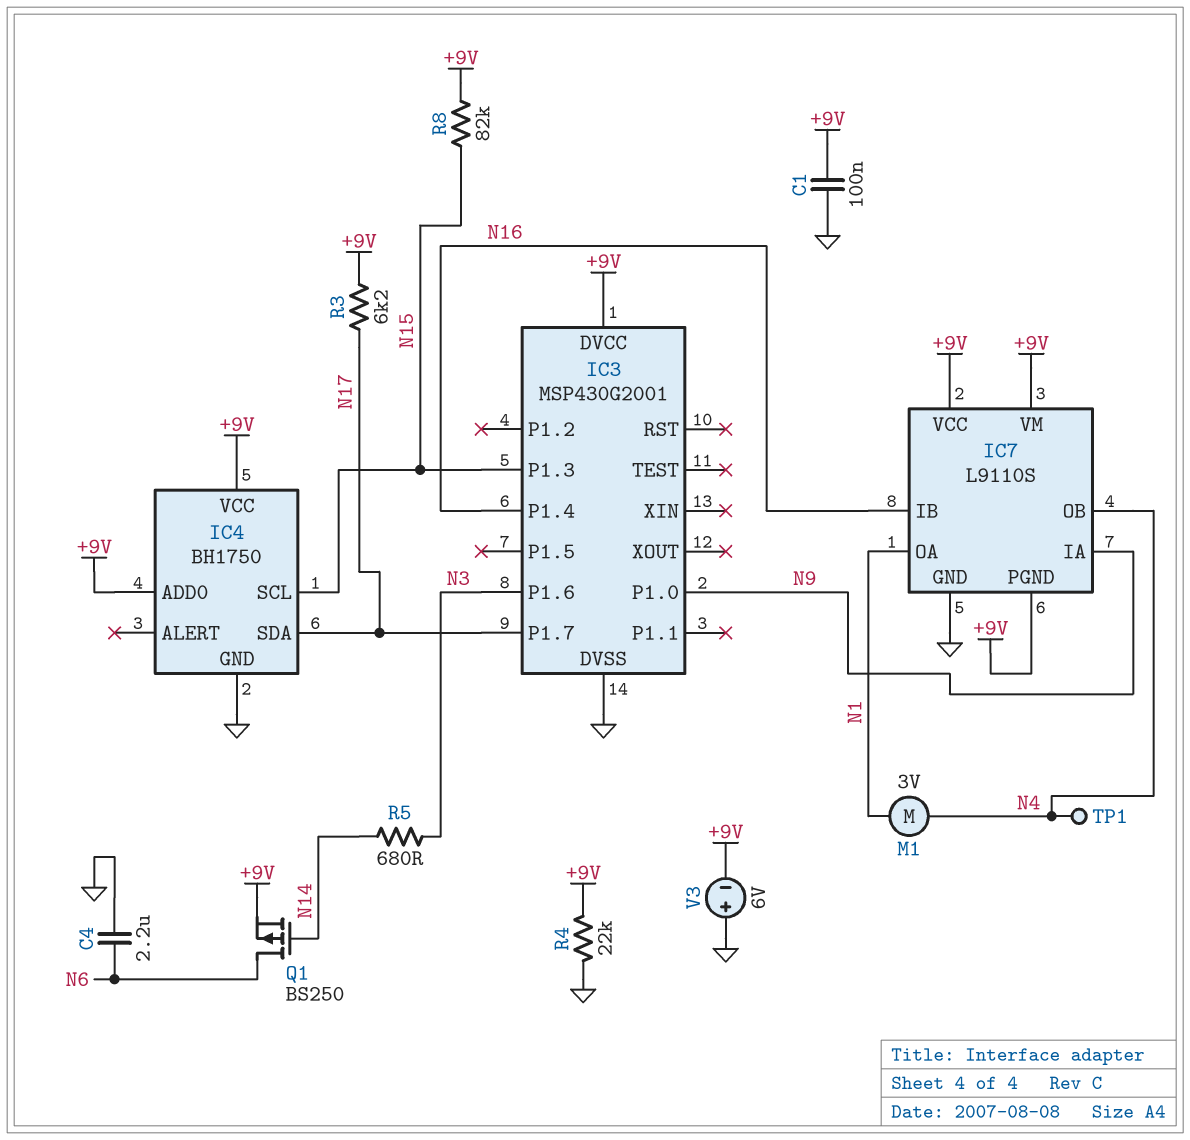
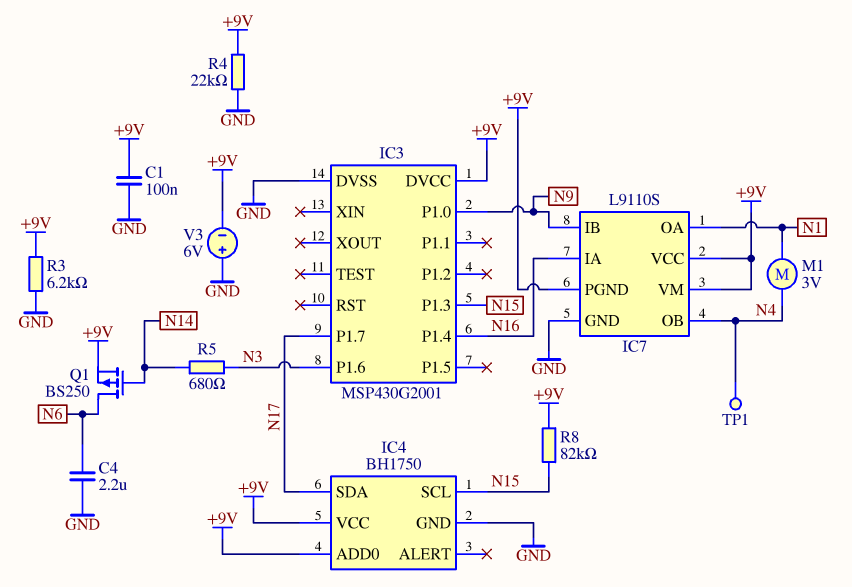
IC7 pin IA: N9 -> N16
IC7 pin IB: N16 -> N9
R3: 6.2k (+9V, N17) -> 6.2k (+9V, GND)

